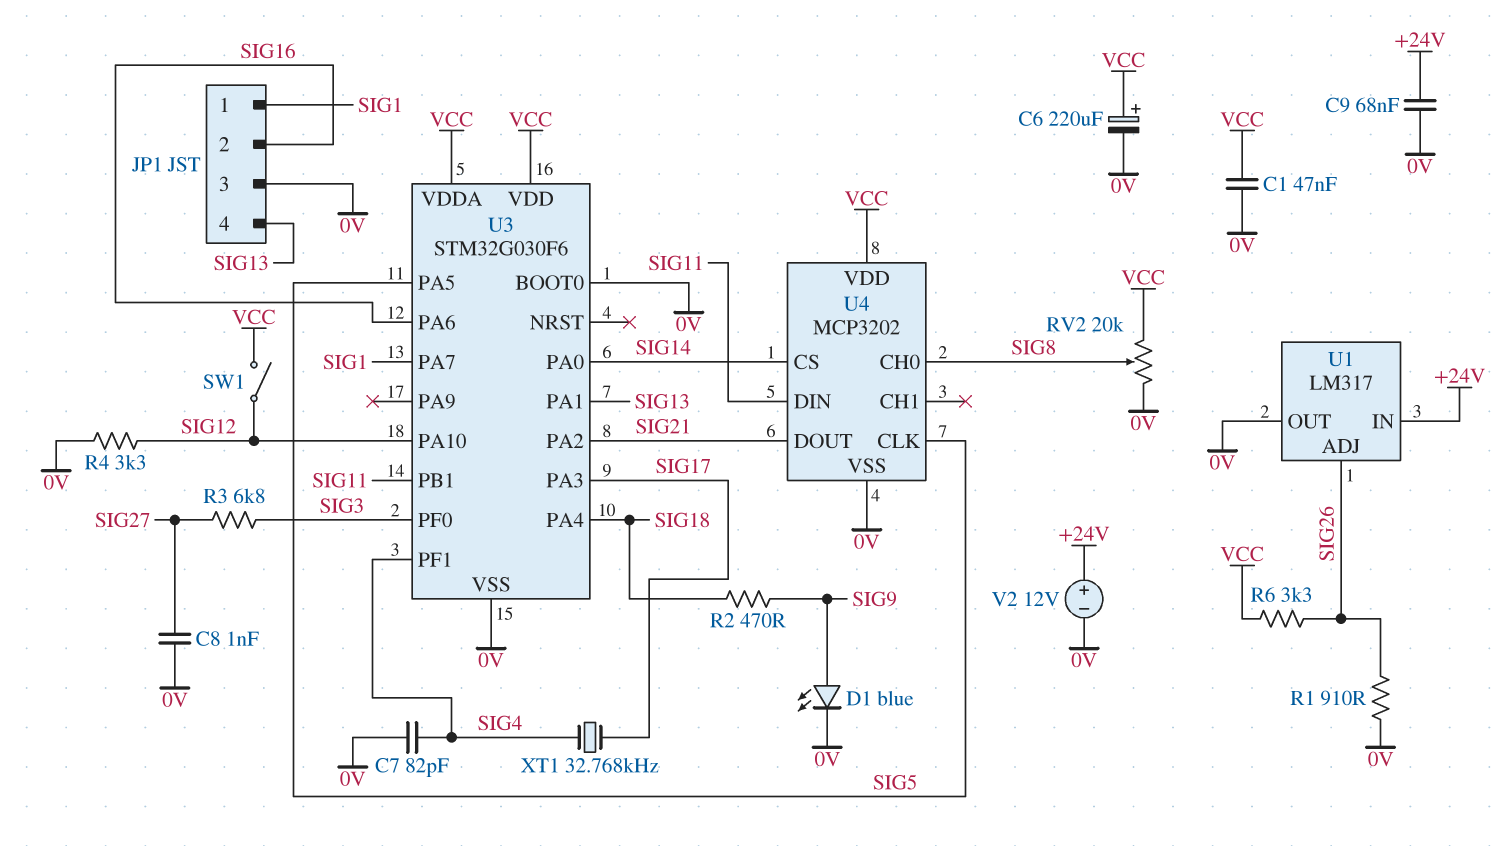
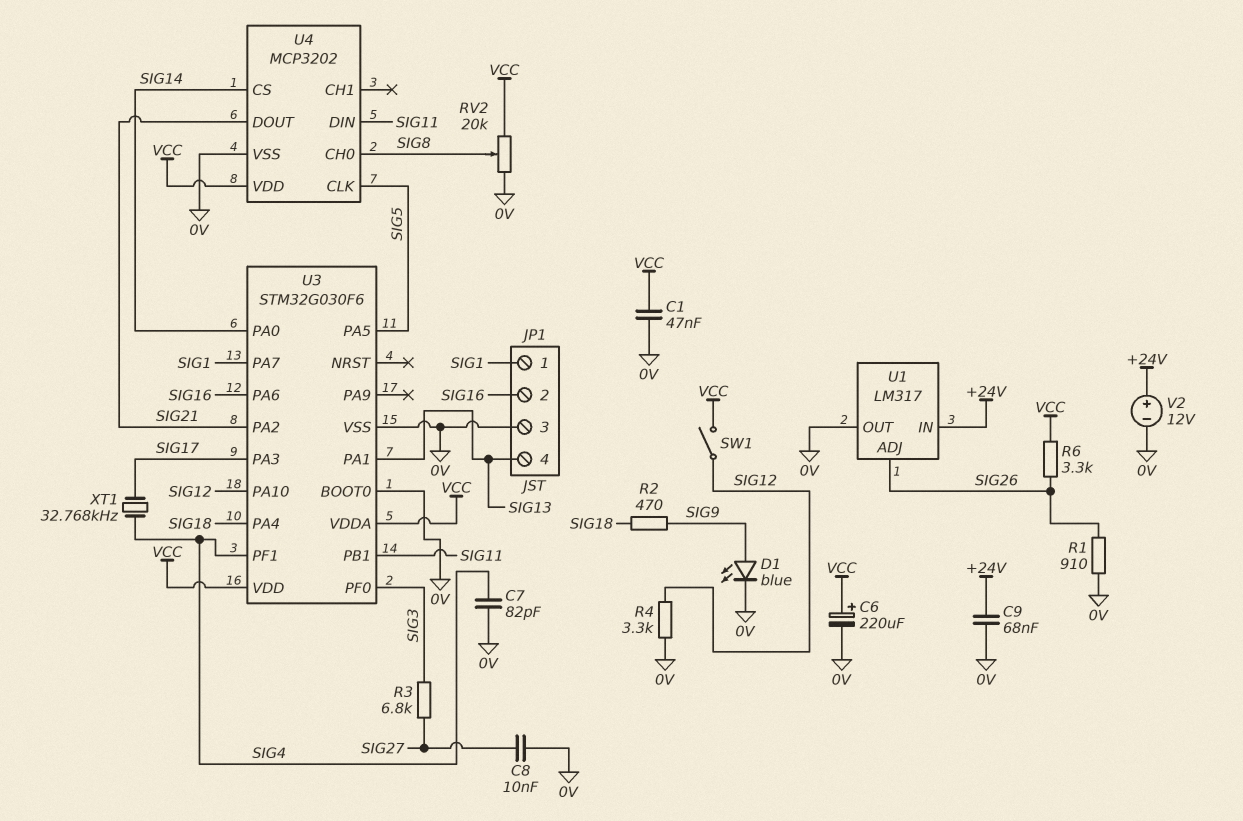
C8: 1nF (0V, SIG27) -> 10nF (0V, SIG27)

